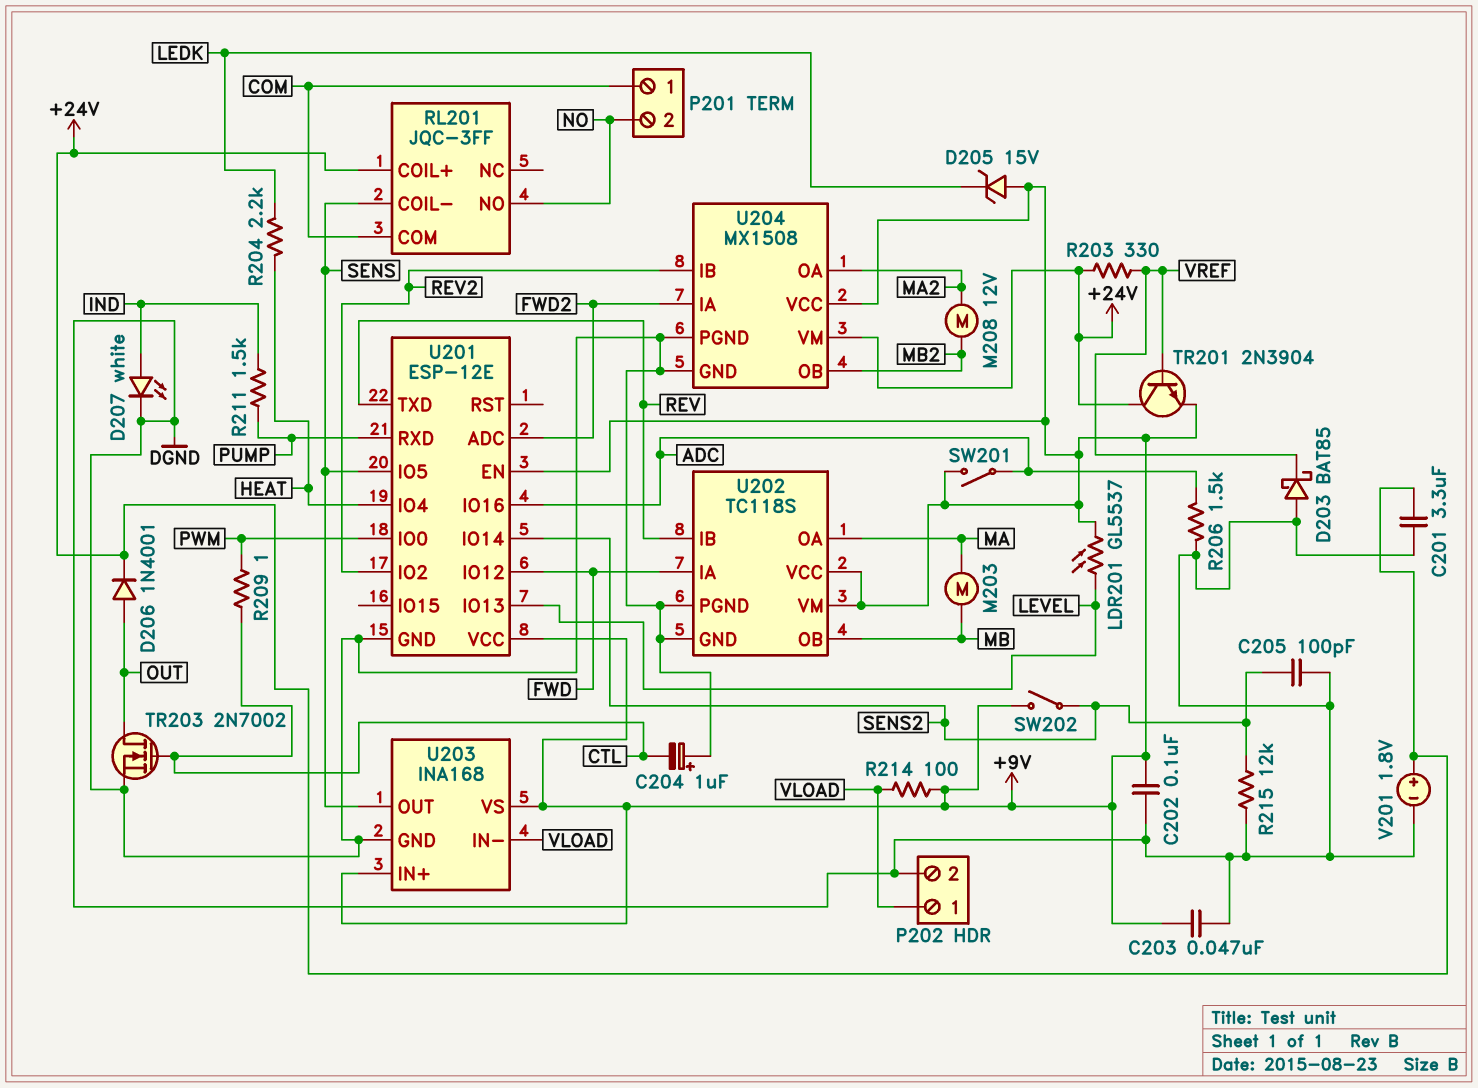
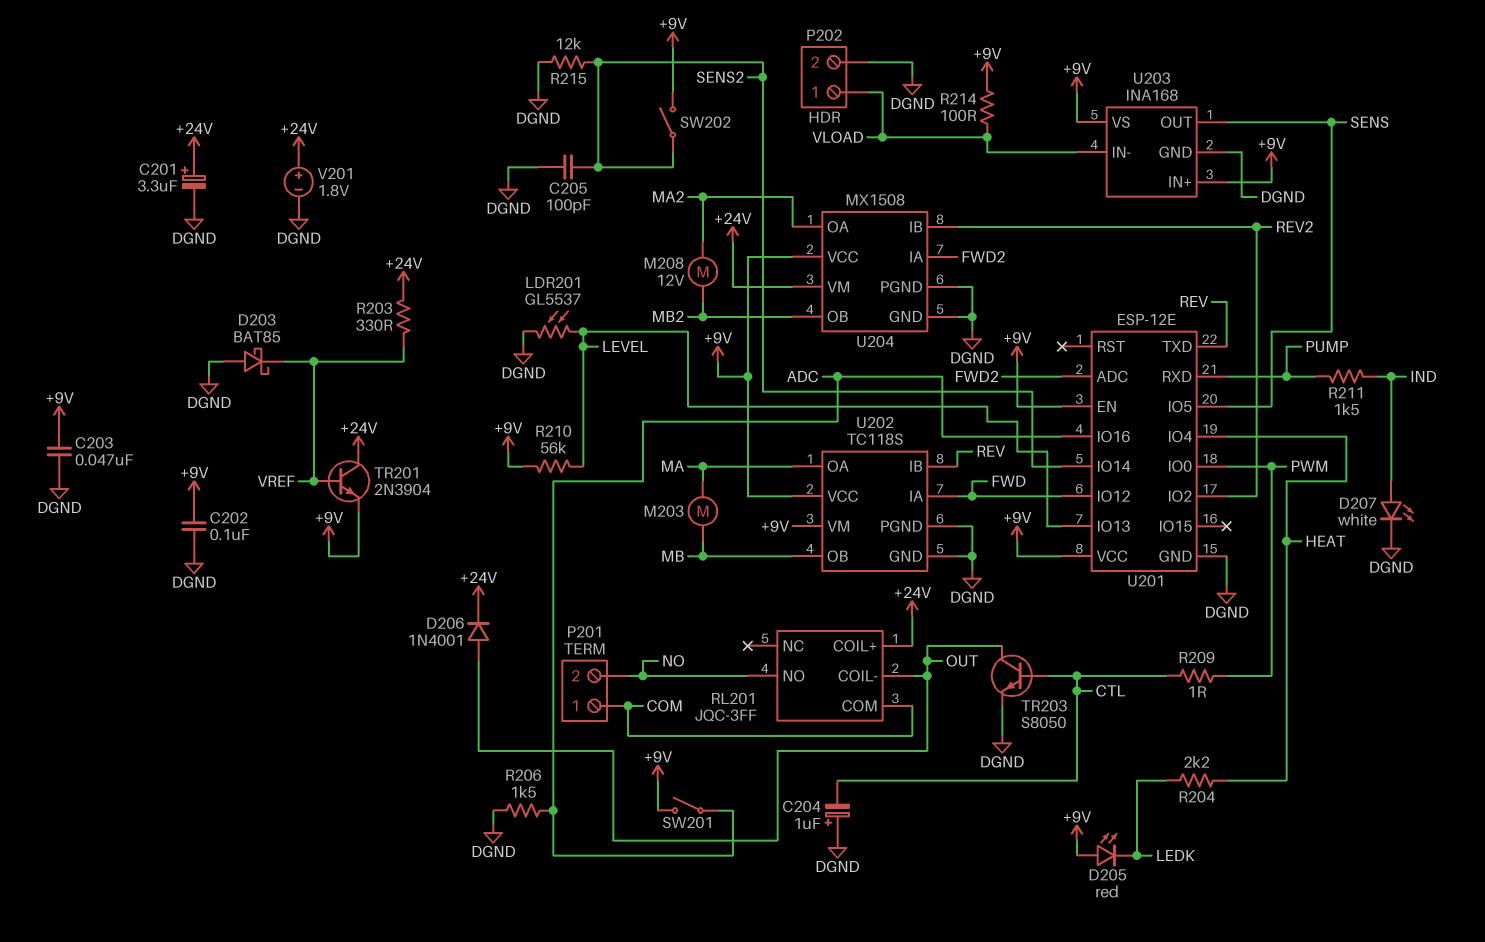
C201: 3.3uF (+24V, DGND) -> 3.3uF (plus +24V, minus DGND)
D205: zener 15V (A +9V, K LEDK) -> LED red (A +9V, K LEDK)
LDR201: GL5537 (+9V, LEVEL) -> GL5537 (DGND, LEVEL)
R210: none -> 56k (+9V, LEVEL)
RL201 pin COIL-: SENS -> OUT
TR203: NMOS 2N7002 (G CTL, D OUT, S DGND) -> NPN S8050 (B CTL, C OUT, E DGND)

